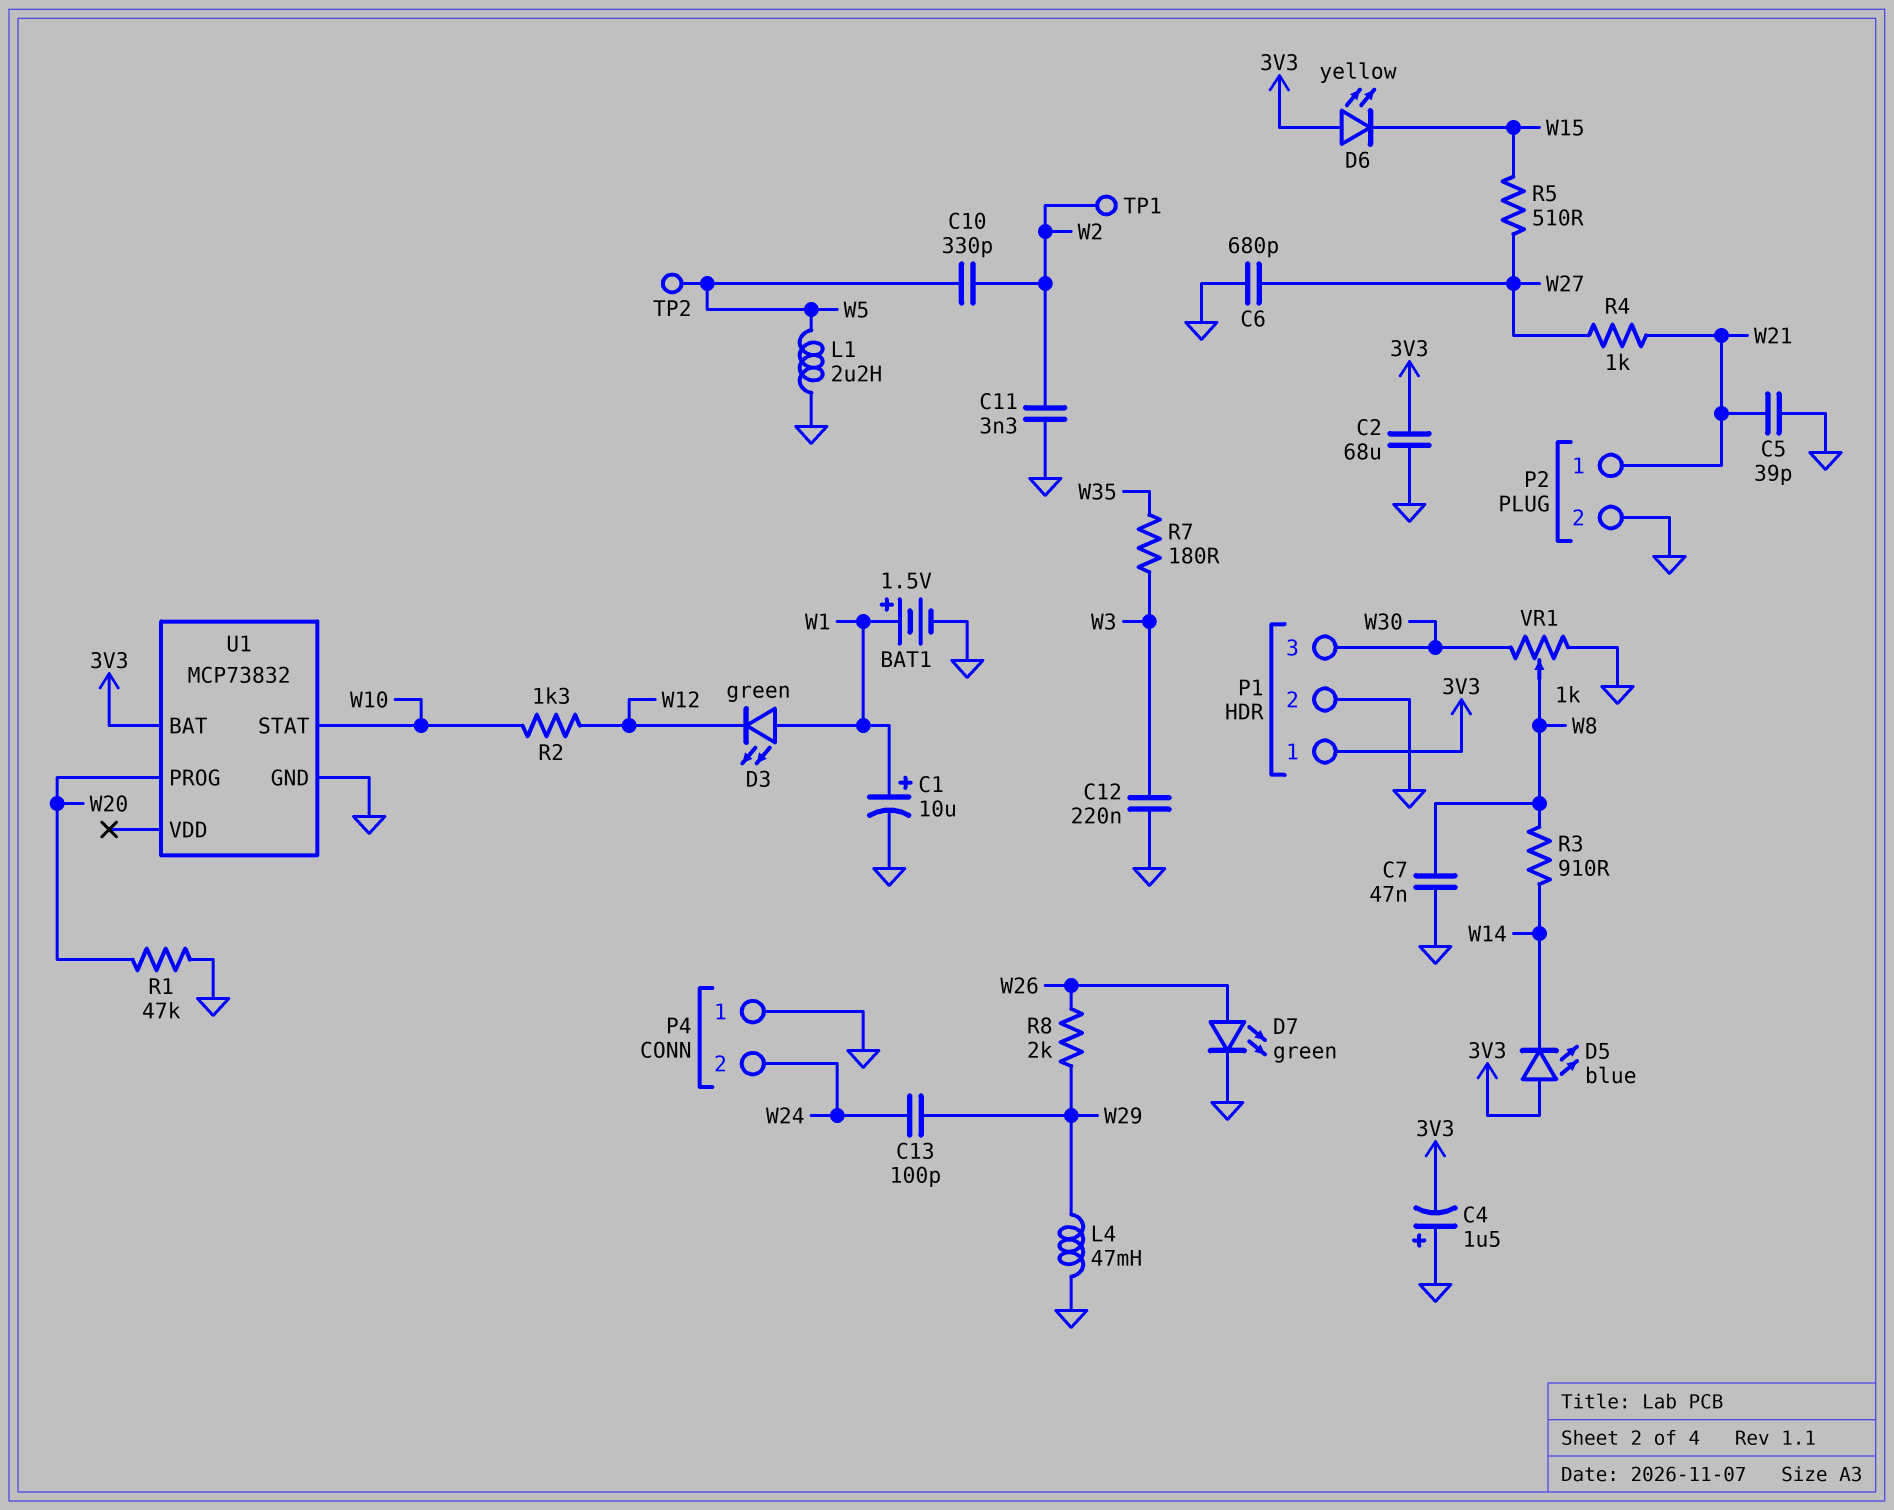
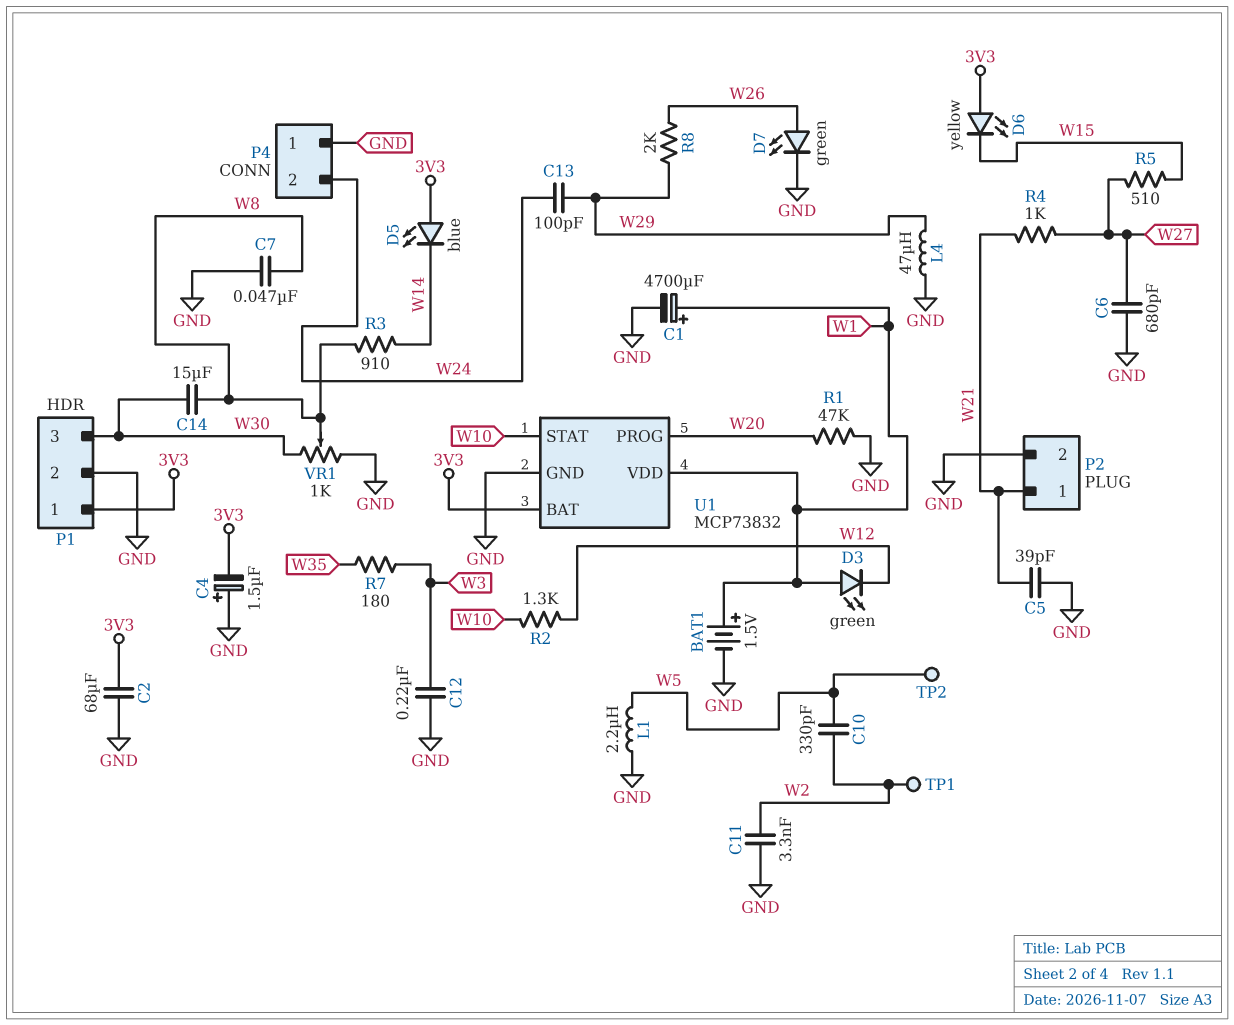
C1: 10uF (plus W1, minus GND) -> 4700uF (plus W1, minus GND)
C14: none -> 15uF (W8, W30)
L4: 47mH (GND, W29) -> 47uH (GND, W29)
U1 pin VDD: none -> W1

